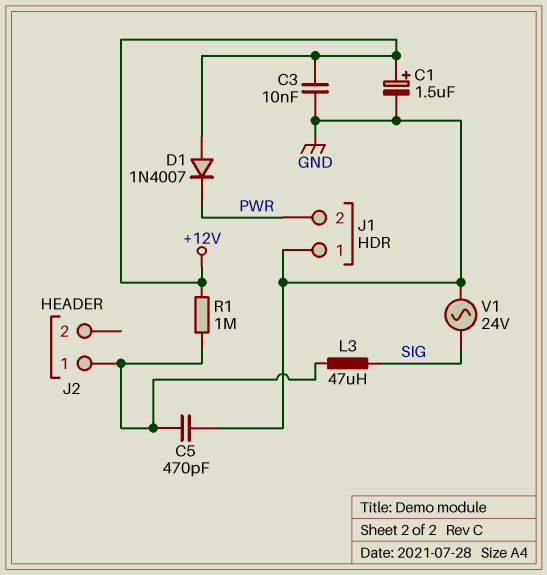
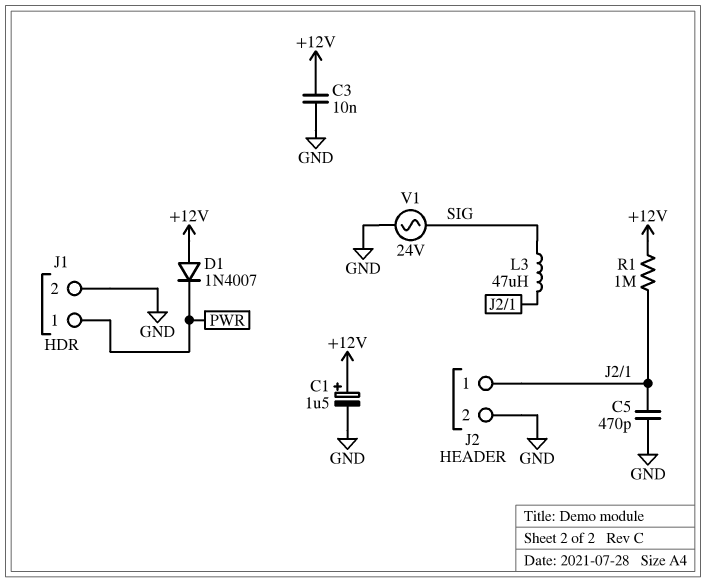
J1 pin 1: GND -> PWR
J1 pin 2: PWR -> GND
J2 pin 2: none -> GND

